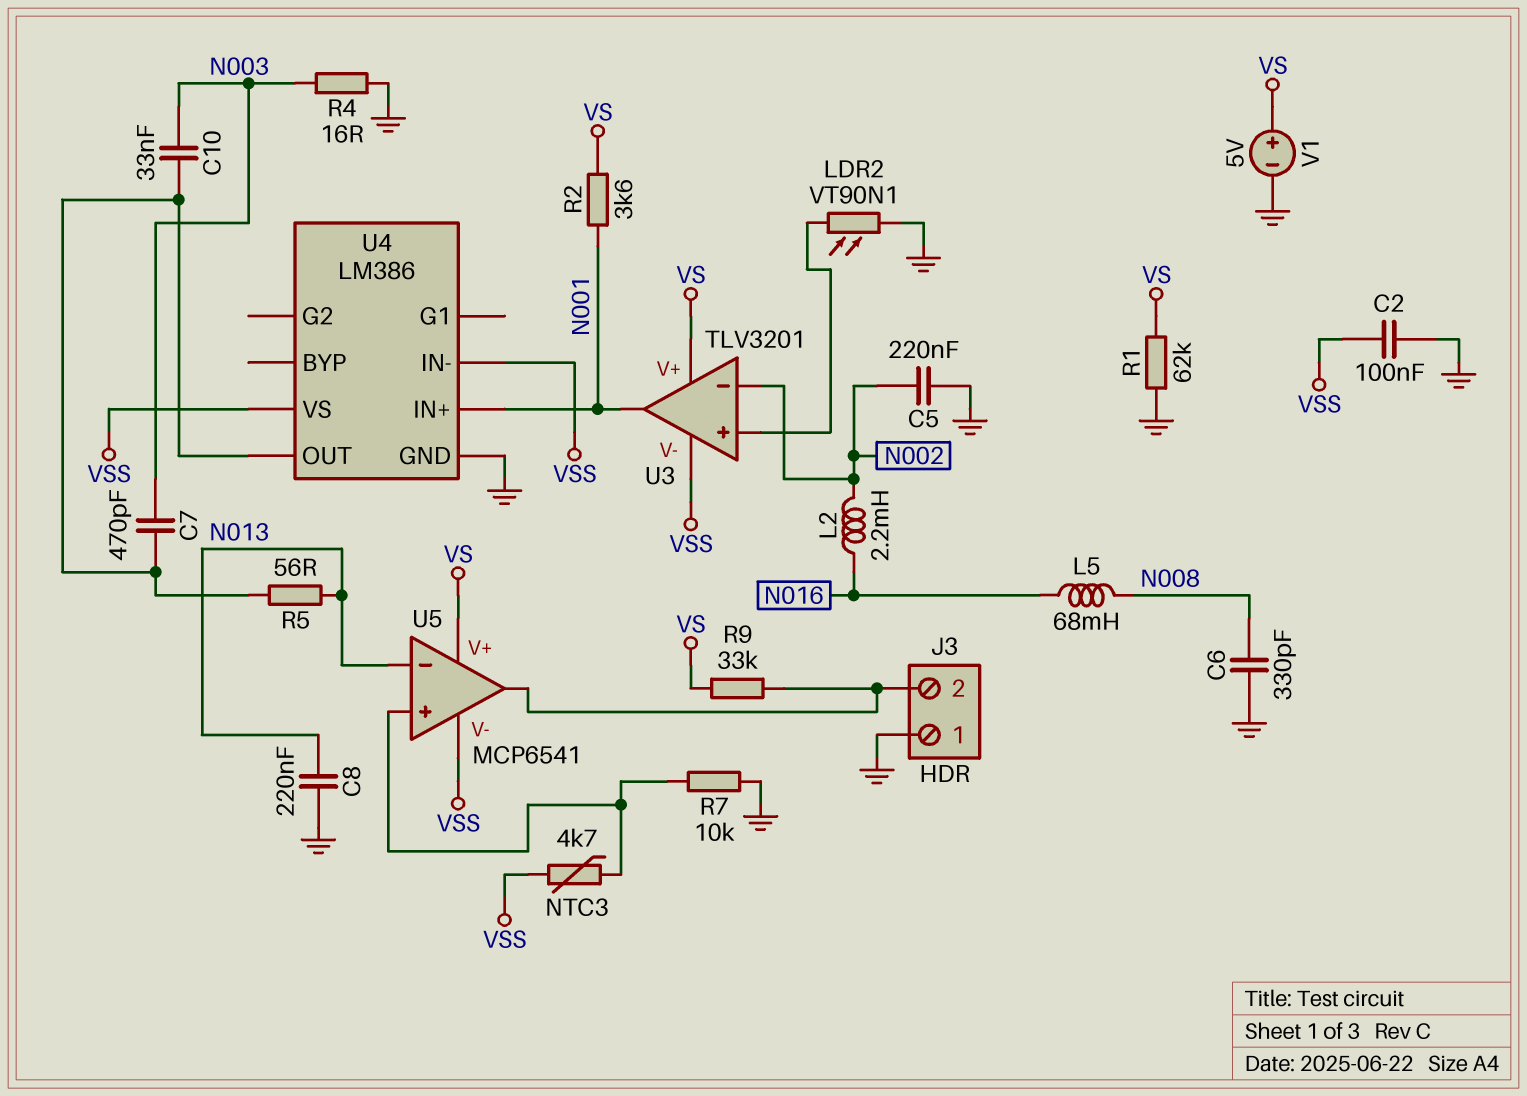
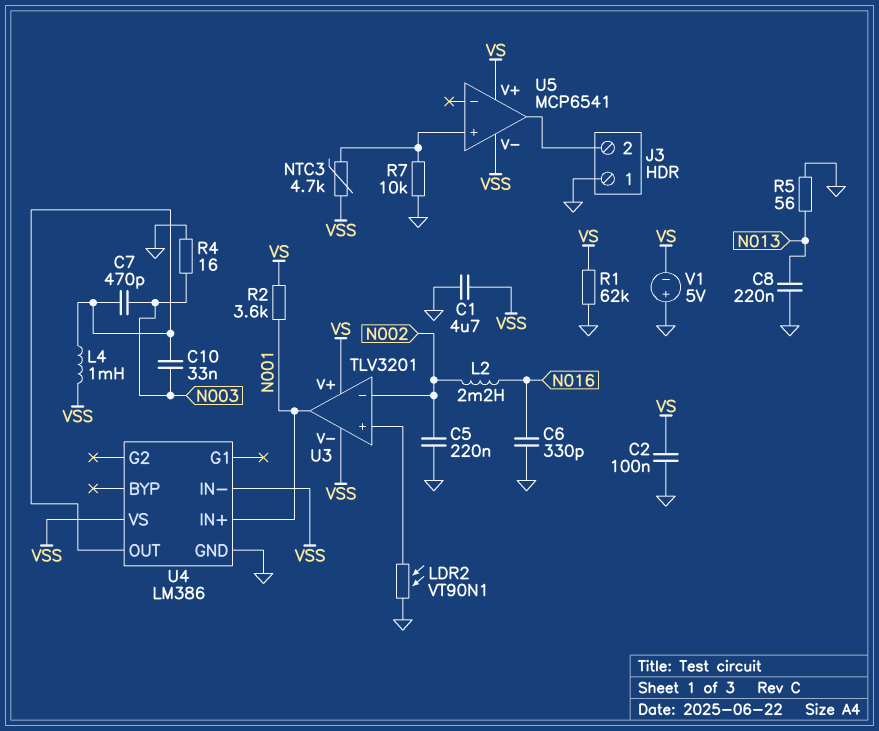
C1: none -> 4.7uF (GND, VSS)
C2: 100nF (GND, VSS) -> 100nF (GND, VS)
C6: 330pF (GND, N008) -> 330pF (GND, N016)
L4: none -> 1mH (U4/OUT, VSS)
L5: 68mH (N008, N016) -> none
R5: 56 (N013, U4/OUT) -> 56 (GND, N013)
R9: 33k (J3/2, VS) -> none
U5 pin in-: N013 -> none
V1: 5V (plus VS, minus GND) -> 5V (plus GND, minus VS)

